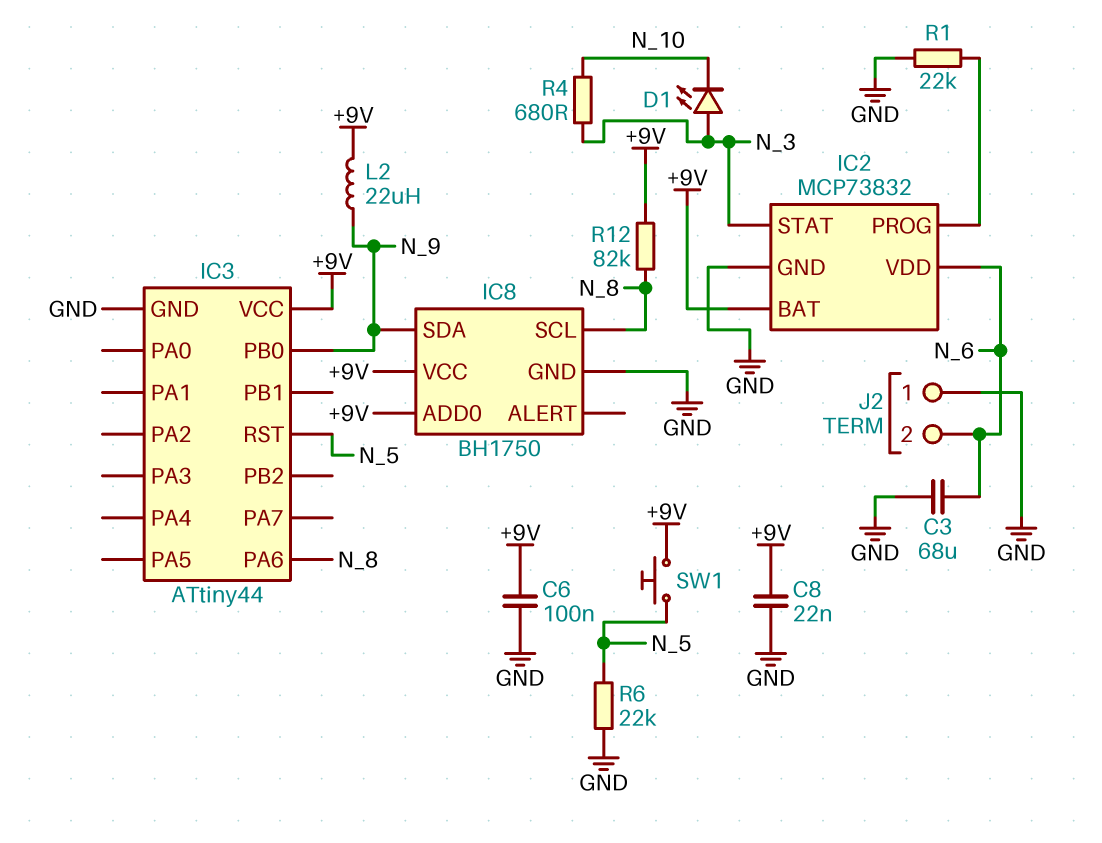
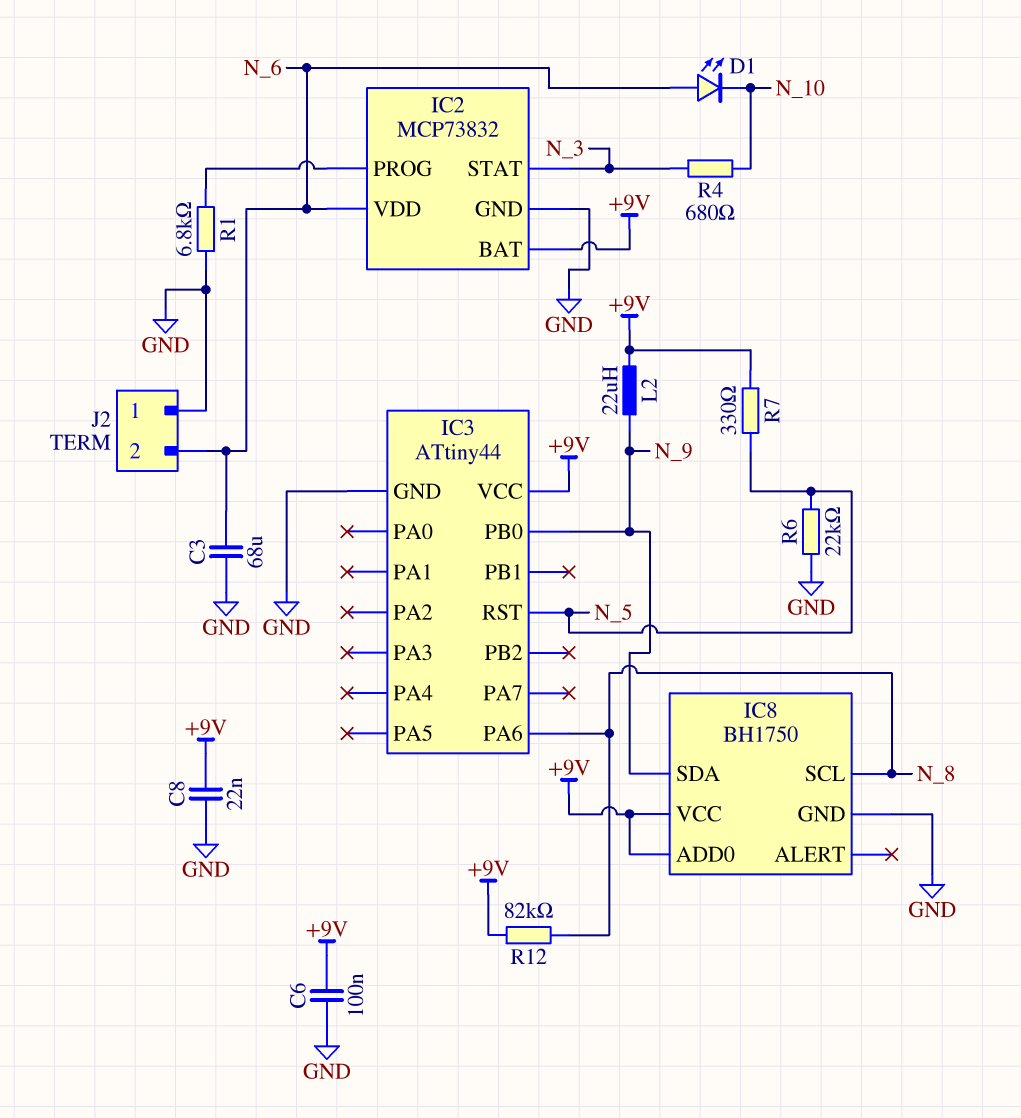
D1: LED (A N_3, K N_10) -> LED (A N_6, K N_10)
R1: 22k (GND, IC2/PROG) -> 6.8k (GND, IC2/PROG)
R7: none -> 330 (+9V, N_5)
SW1: button (+9V, N_5) -> none

